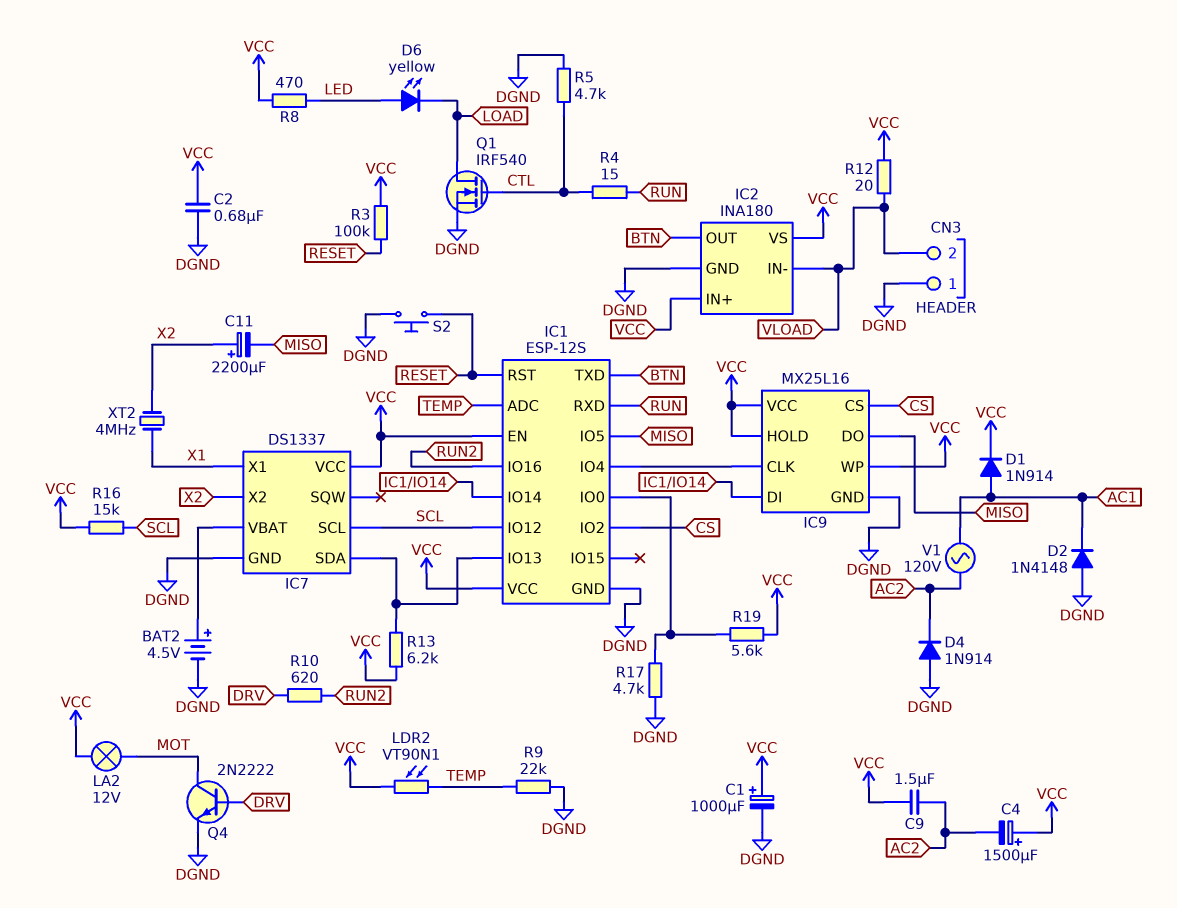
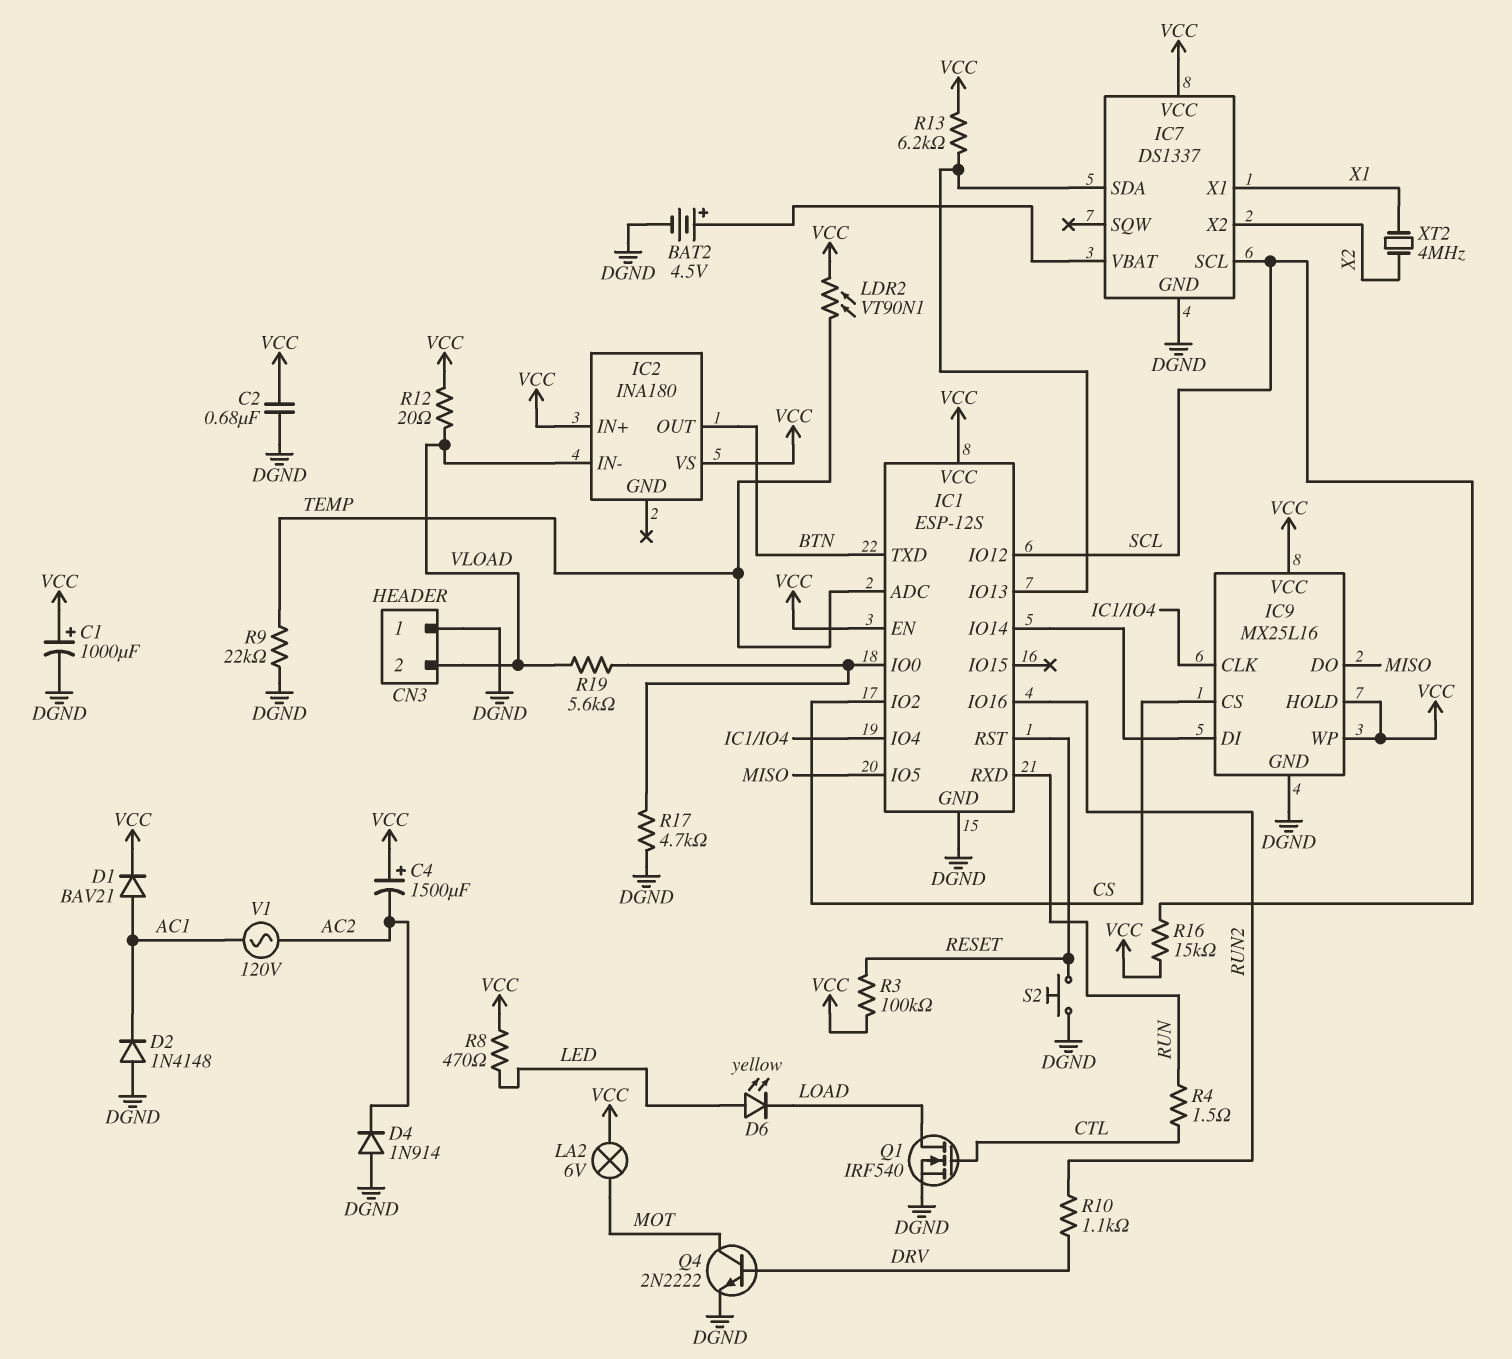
C9: 1.5uF (AC2, VCC) -> none
C11: 2200uF (plus X2, minus MISO) -> none
D1: diode 1N914 (A AC1, K VCC) -> diode BAV21 (A AC1, K VCC)
IC2 pin GND: DGND -> none
LA2: lamp 12V (MOT, VCC) -> lamp 6V (MOT, VCC)
R4: 15 (CTL, RUN) -> 1.5 (CTL, RUN)
R5: 4.7k (CTL, DGND) -> none
R10: 620 (DRV, RUN2) -> 1.1k (DRV, RUN2)
R19: 5.6k (IC1/IO0, VCC) -> 5.6k (IC1/IO0, VLOAD)

